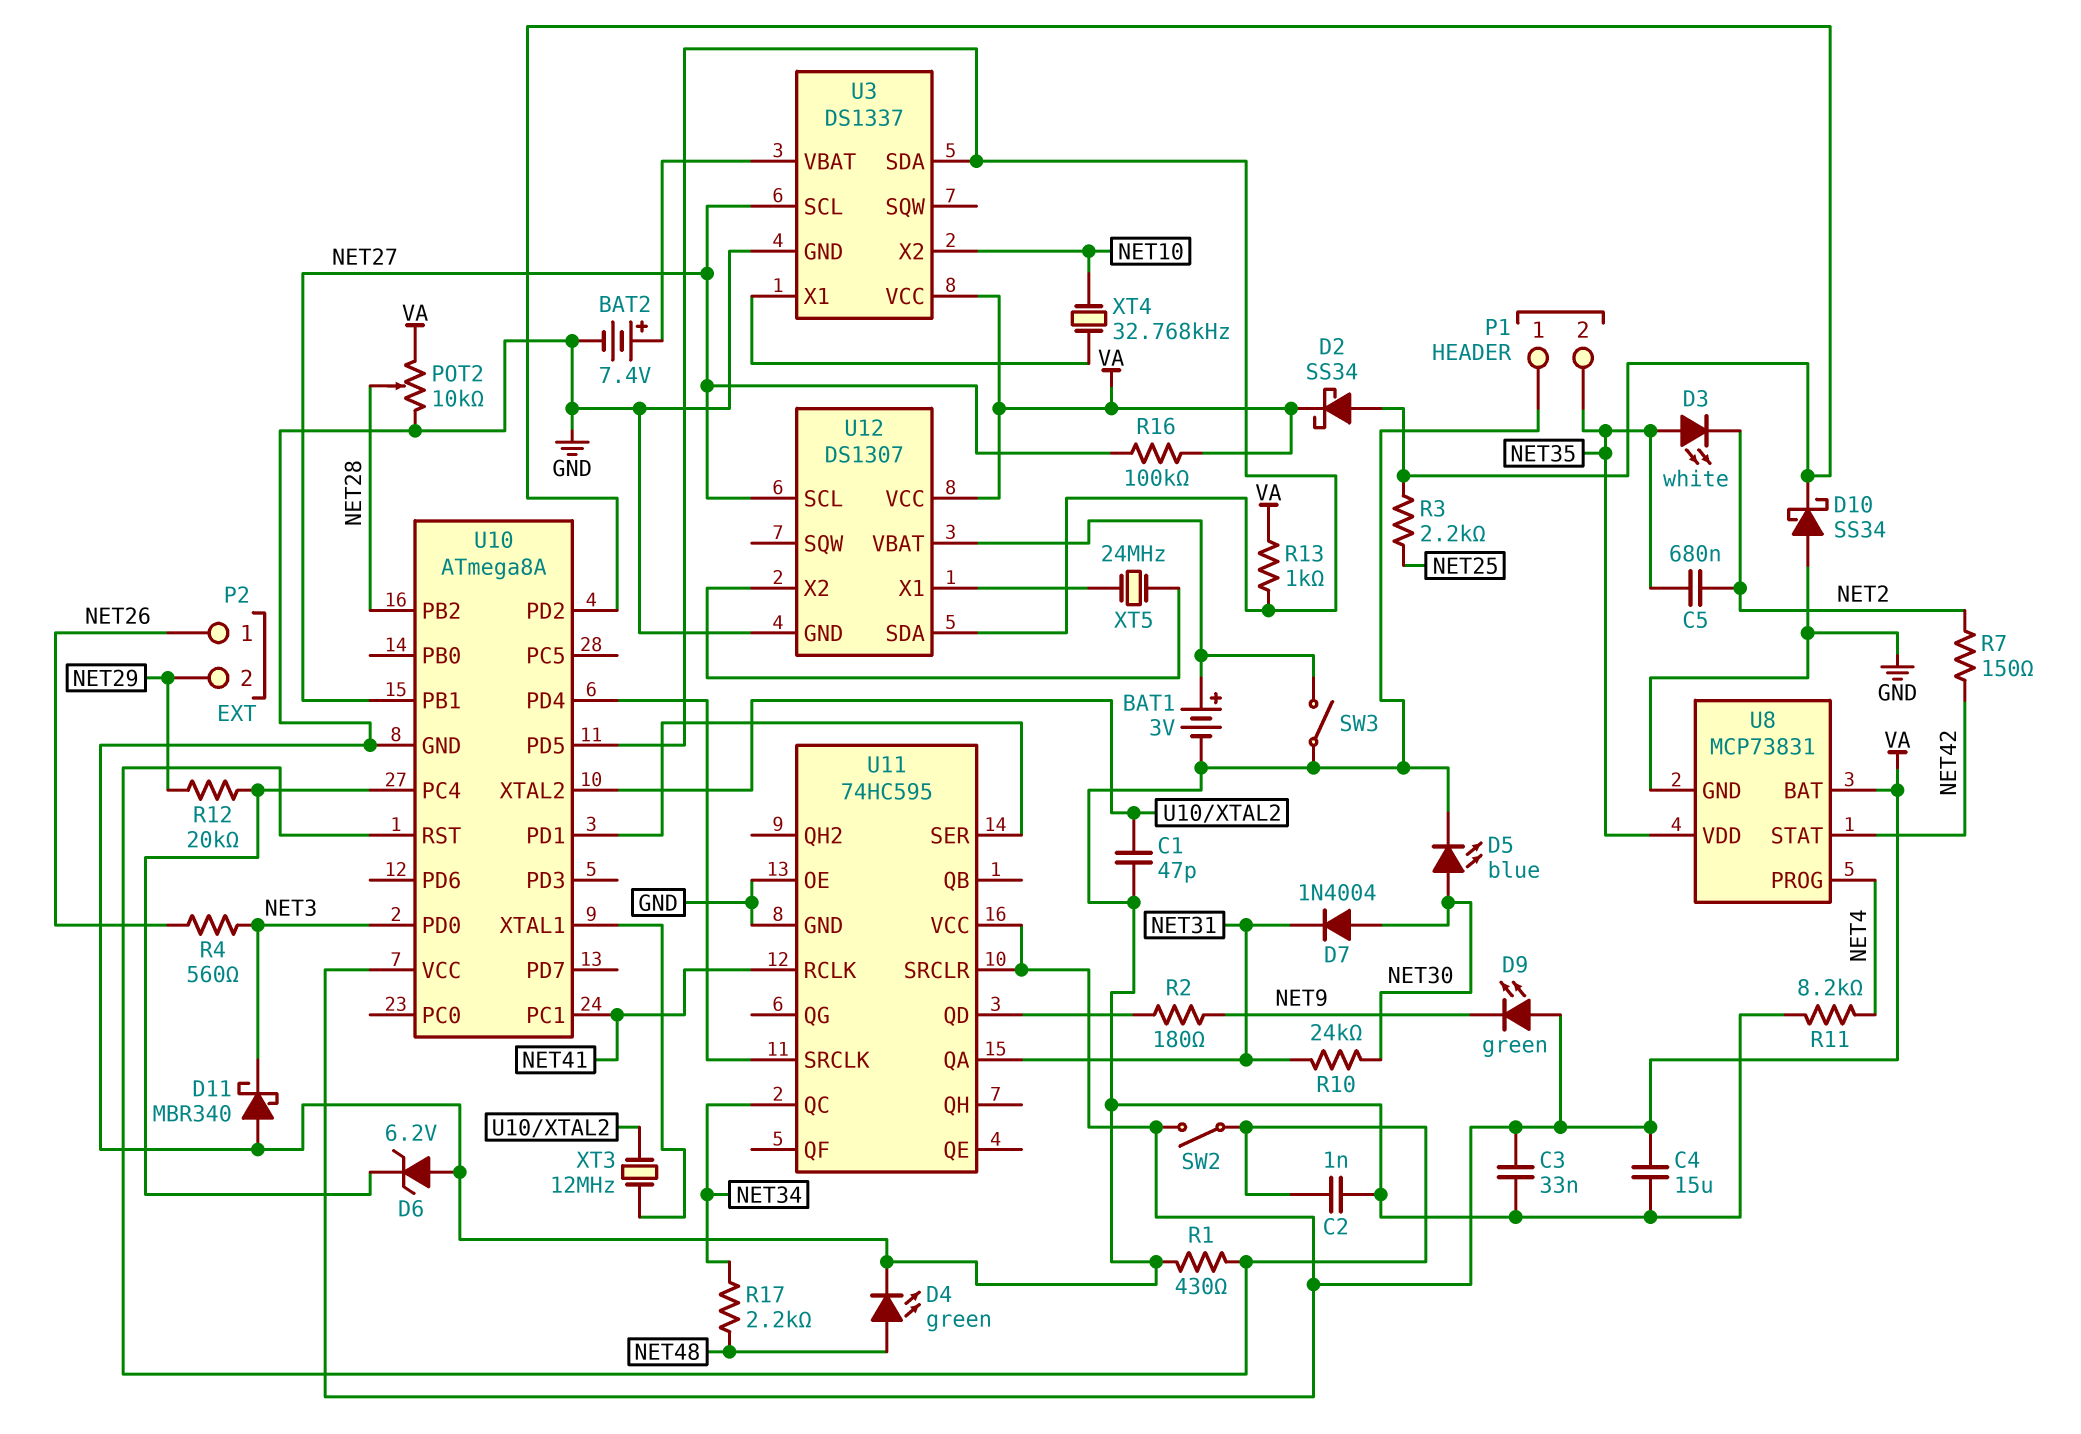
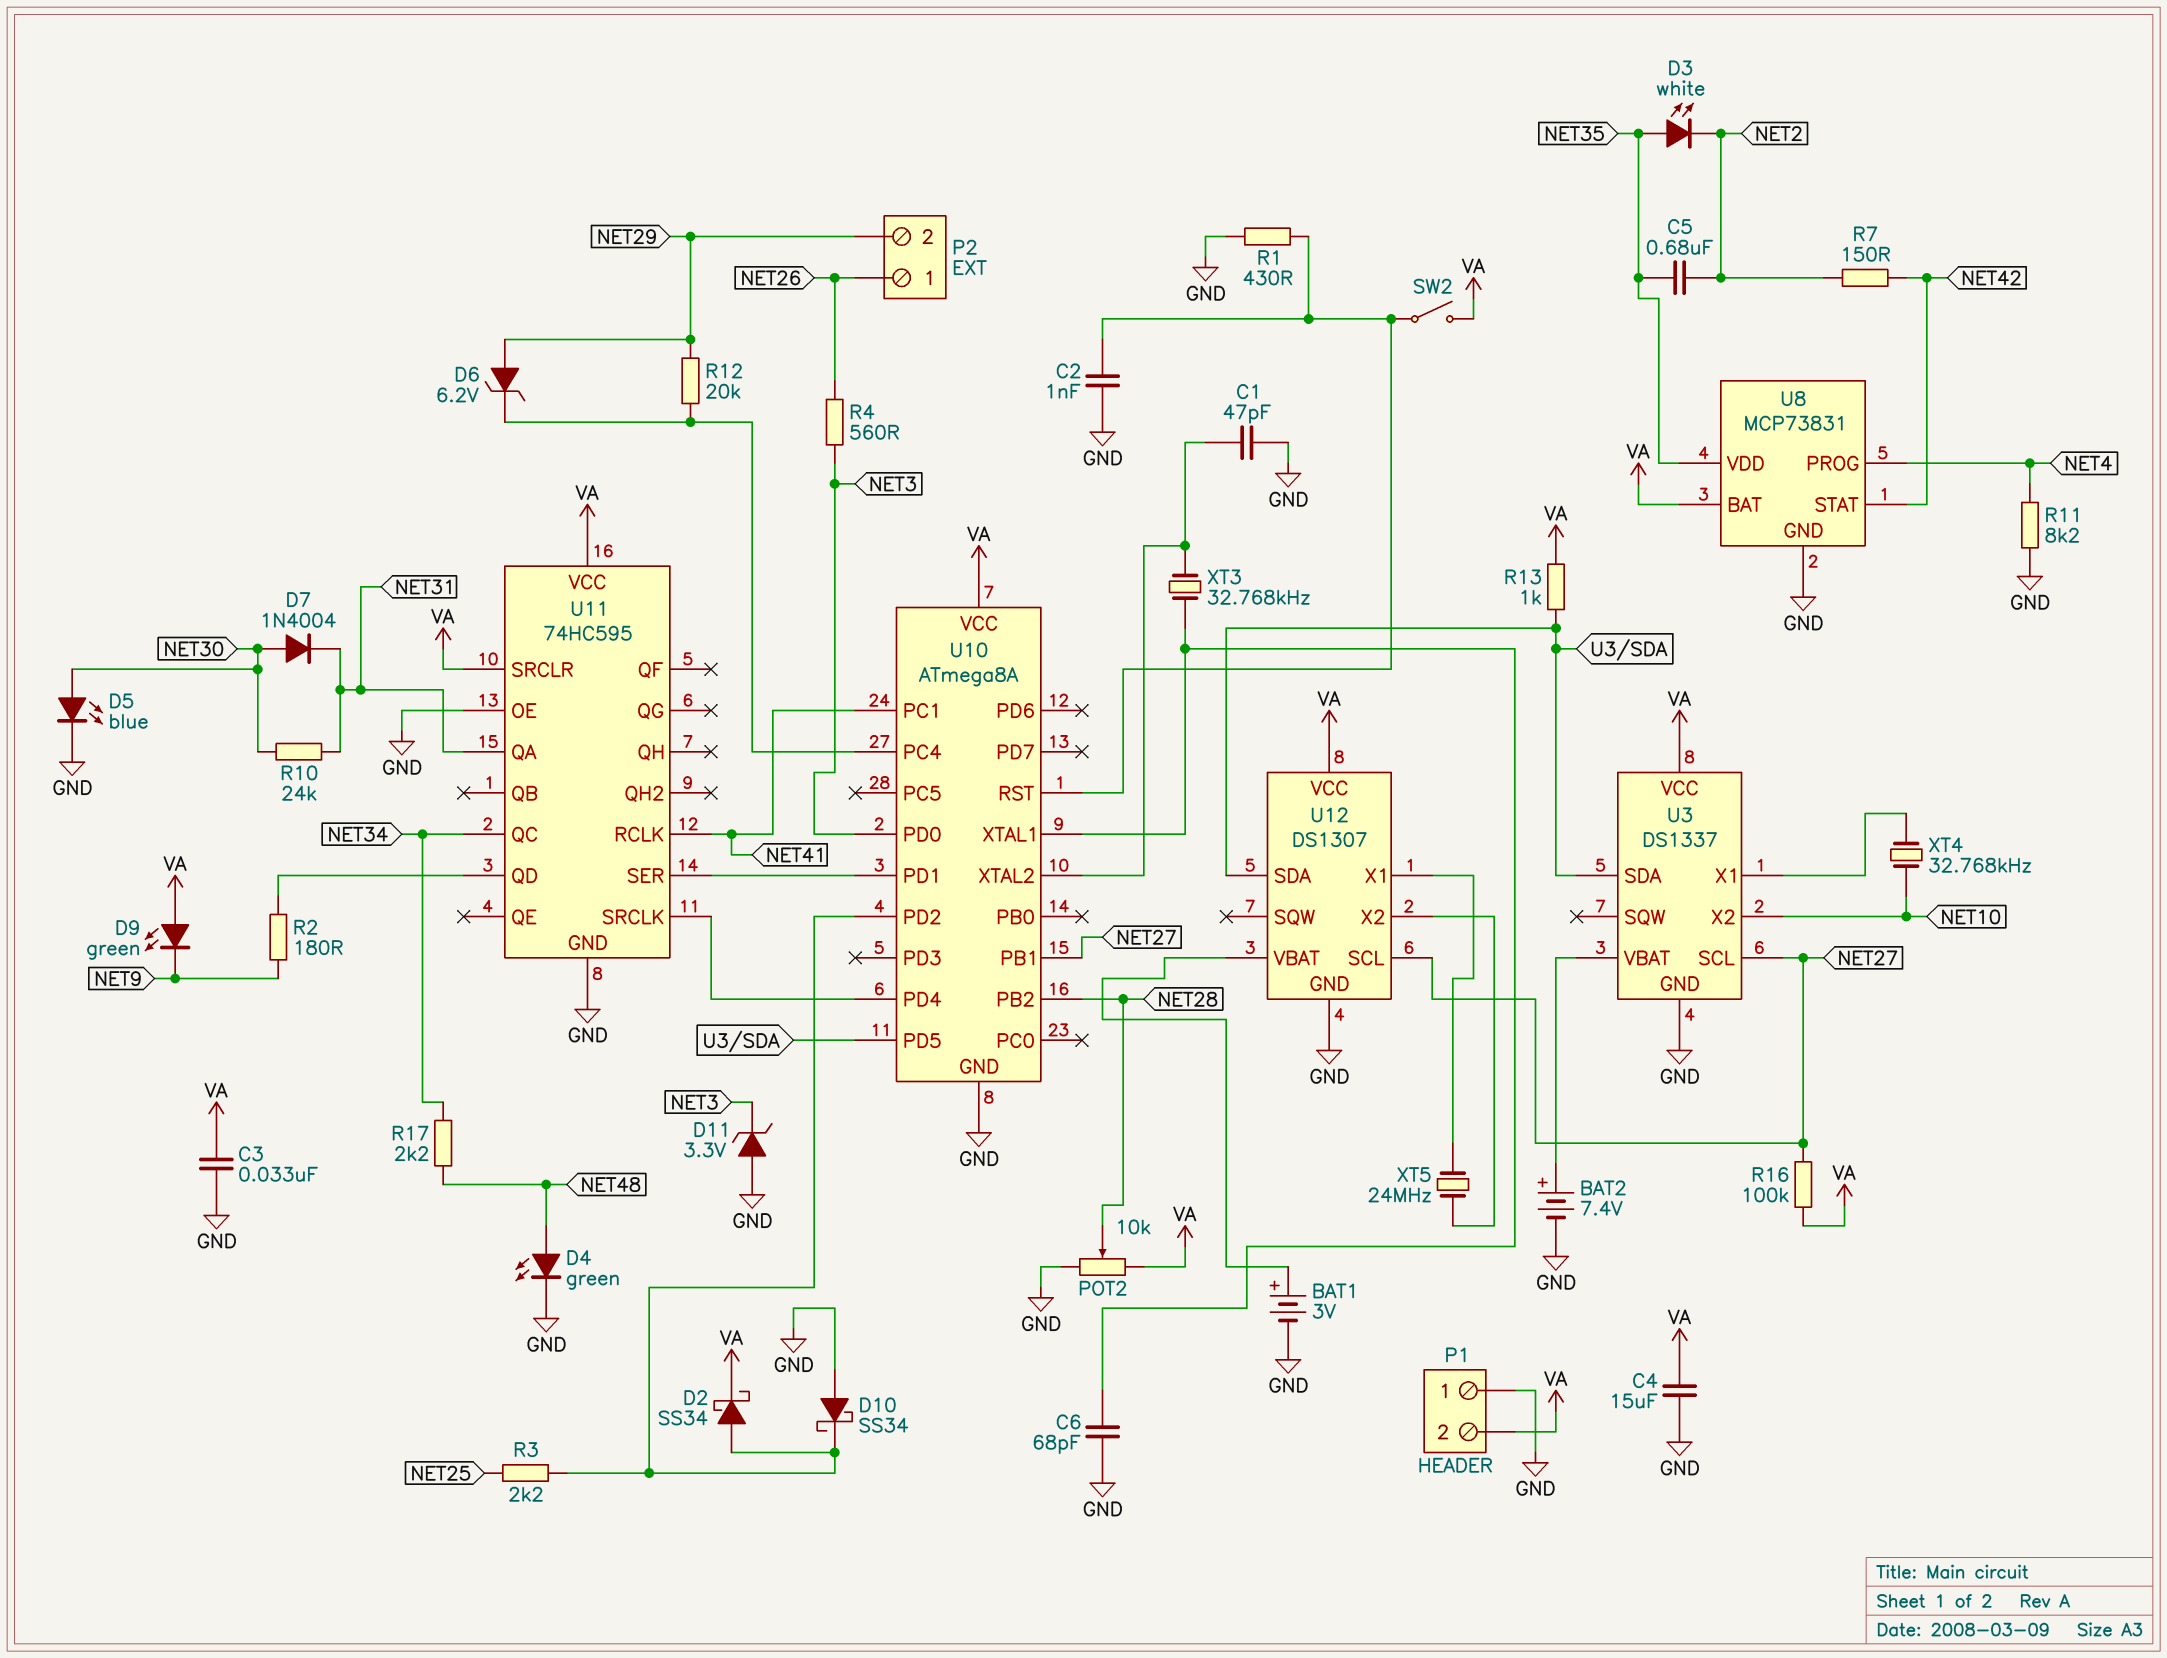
C6: none -> 68pF (GND, U10/XTAL1)
D6: zener 6.2V (A GND, K U10/PC4) -> zener 6.2V (A NET29, K U10/PC4)
D11: schottky MBR340 (A GND, K NET3) -> zener 3.3V (A GND, K NET3)
P1 pin 2: NET35 -> VA
SW3: switch (GND, U12/VBAT) -> none
XT3: 12MHz (U10/XTAL1, U10/XTAL2) -> 32.768kHz (U10/XTAL1, U10/XTAL2)

